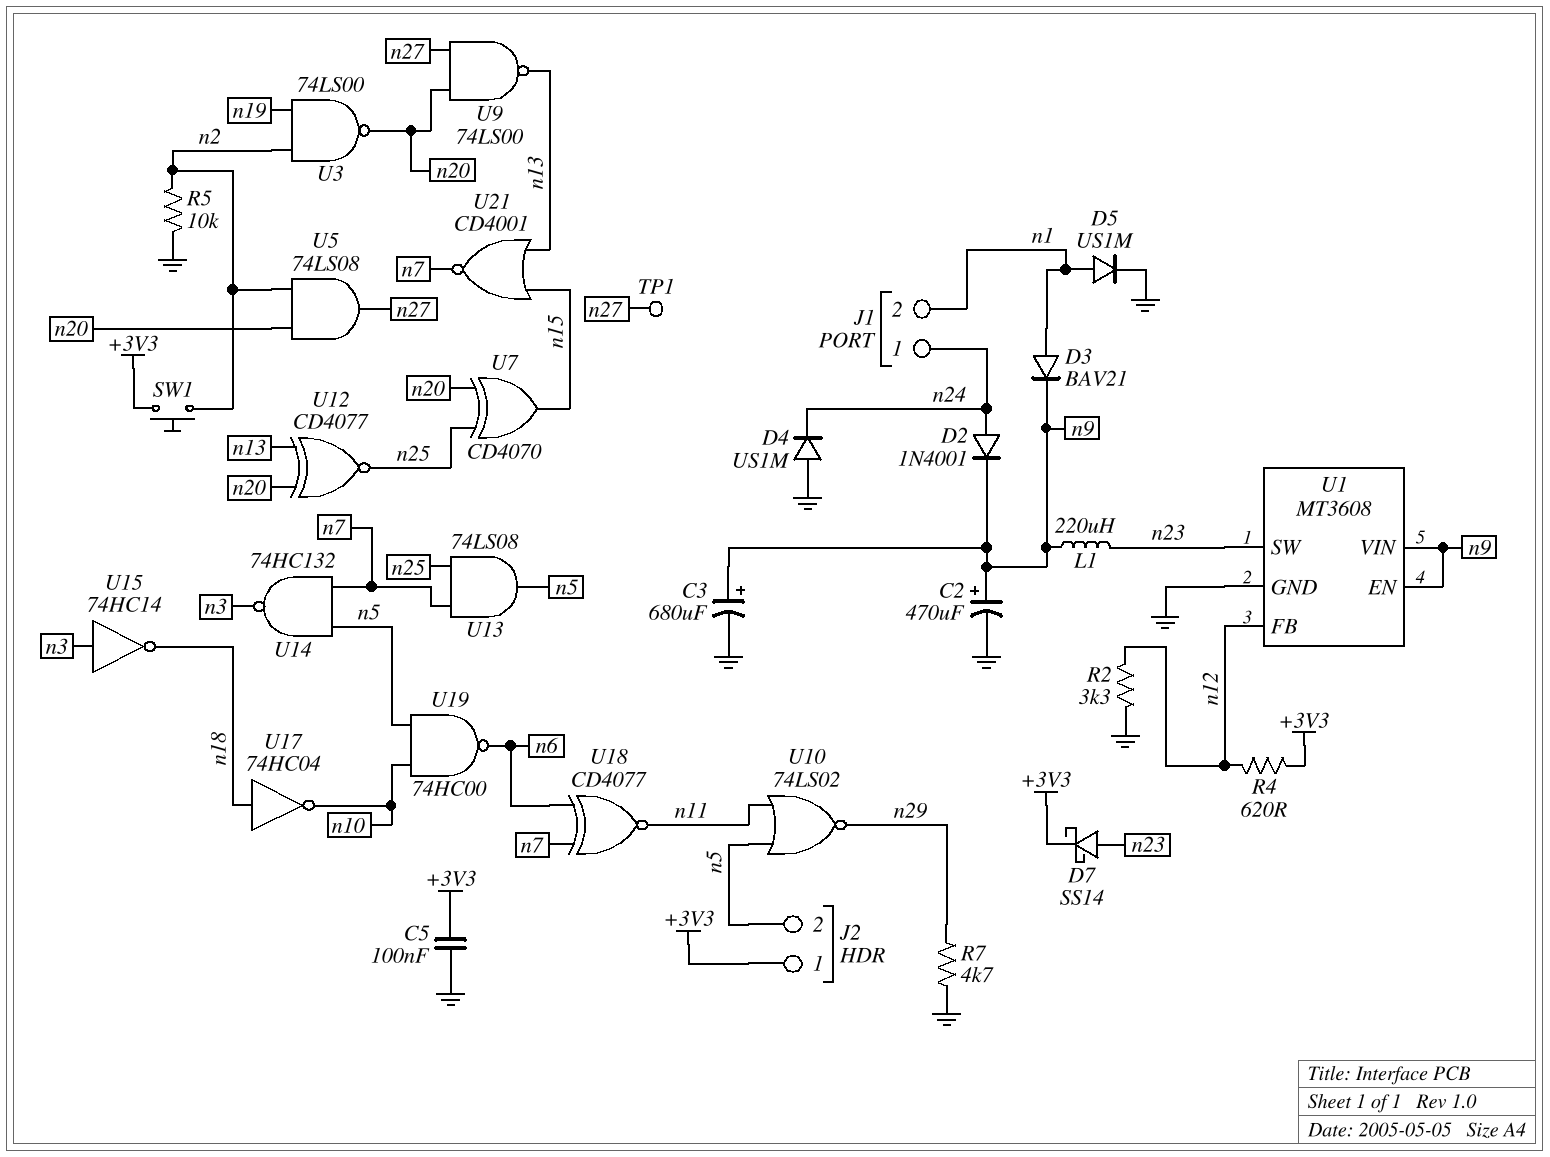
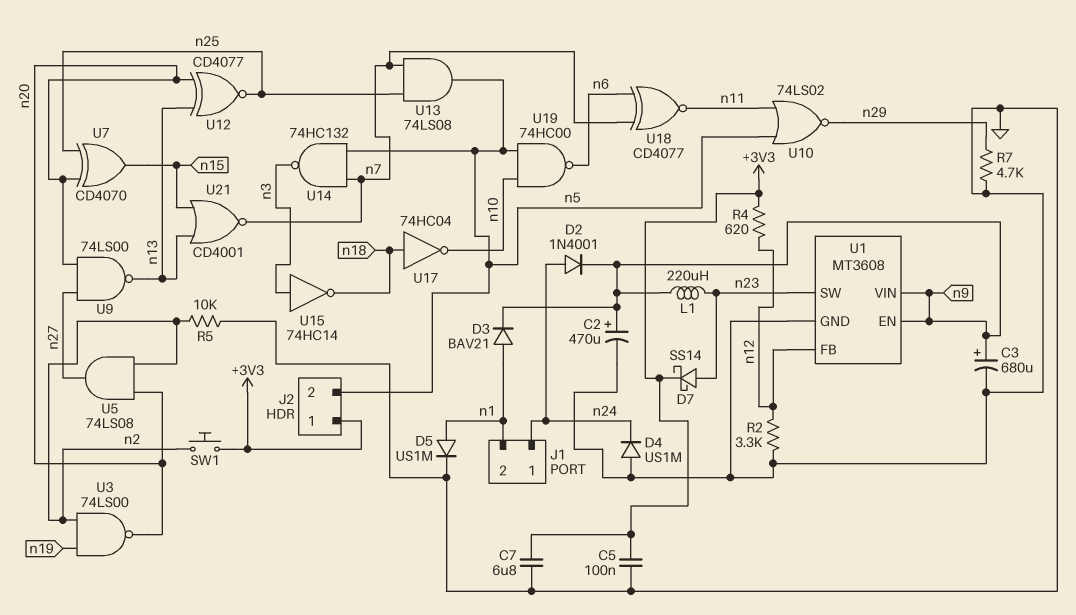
C7: none -> 6.8uF (+3V3, GND)
TP1: test point (n27) -> none

